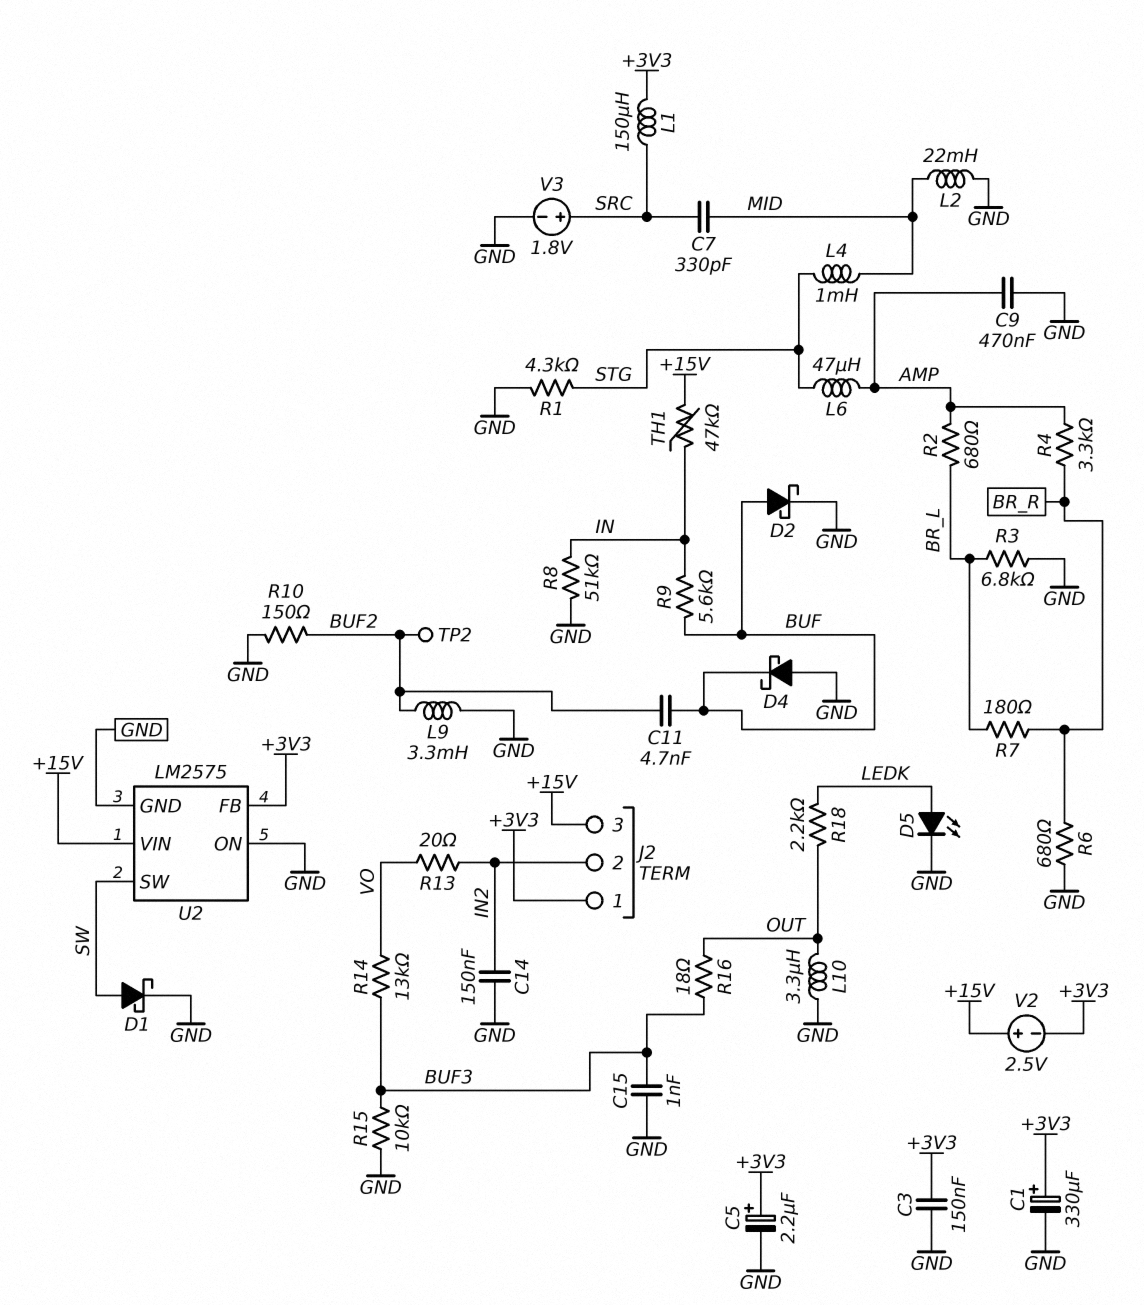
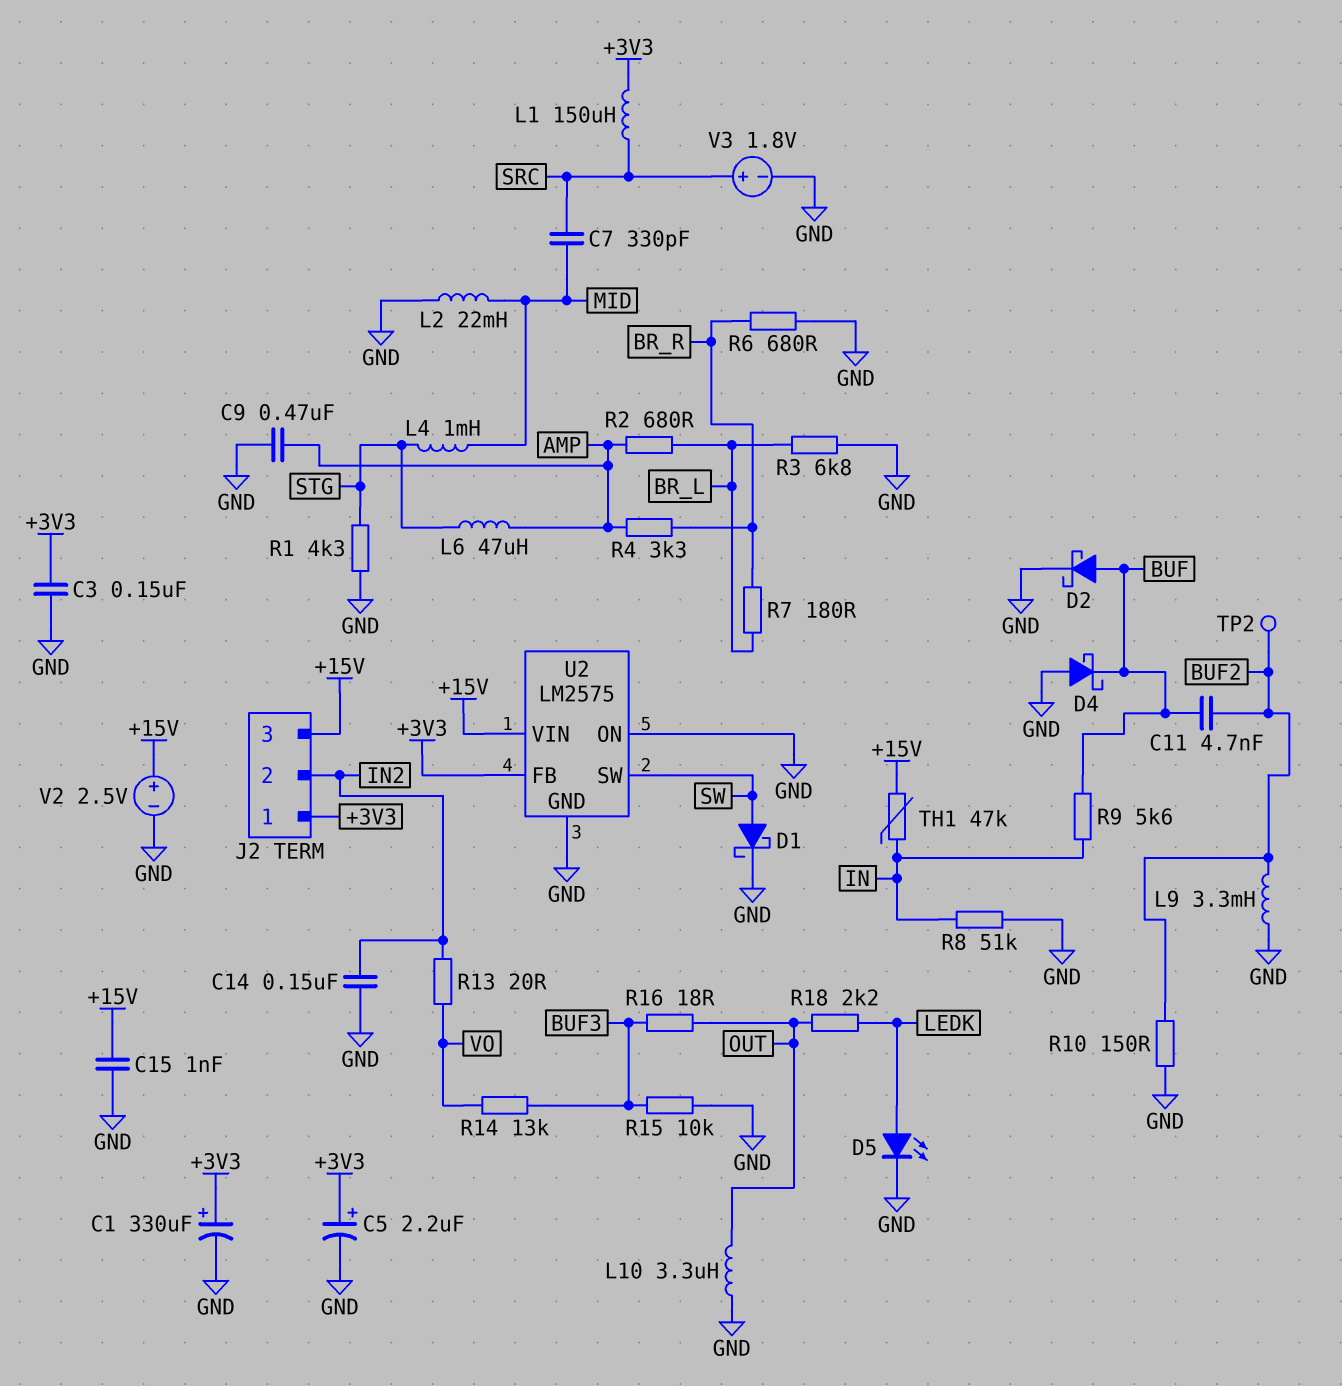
C15: 1nF (BUF3, GND) -> 1nF (+15V, GND)
V2: 2.5V (plus +15V, minus +3V3) -> 2.5V (plus +15V, minus GND)

